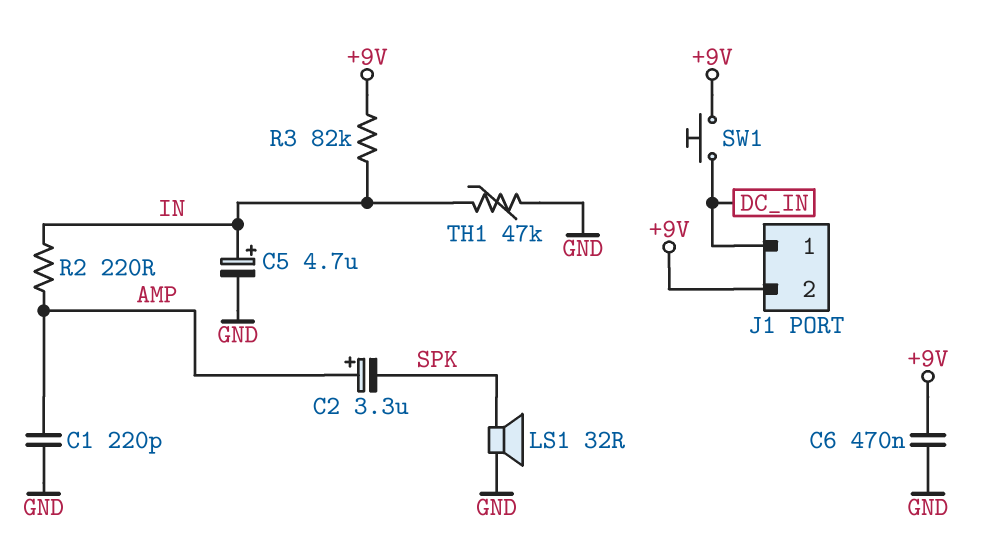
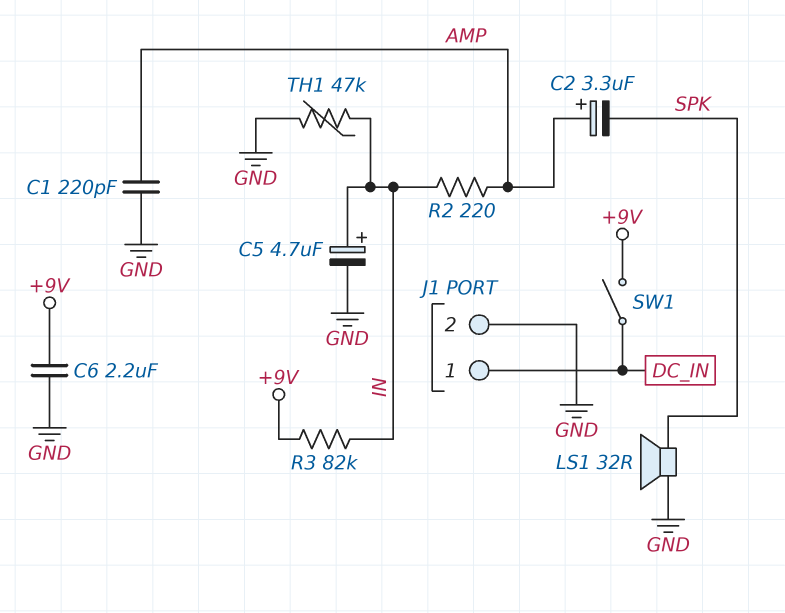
C6: 470nF (+9V, GND) -> 2.2uF (+9V, GND)
J1 pin 2: +9V -> GND
SW1: button (+9V, DC_IN) -> switch (+9V, DC_IN)

